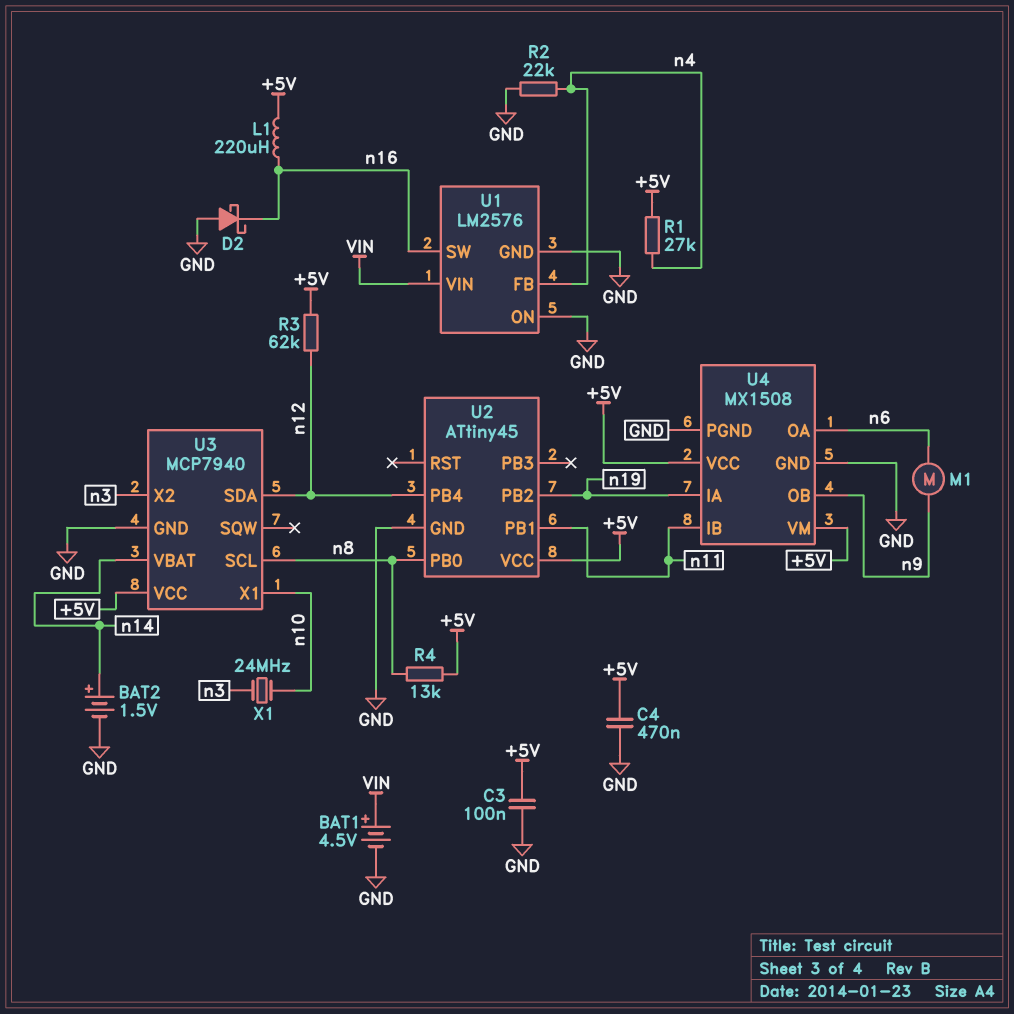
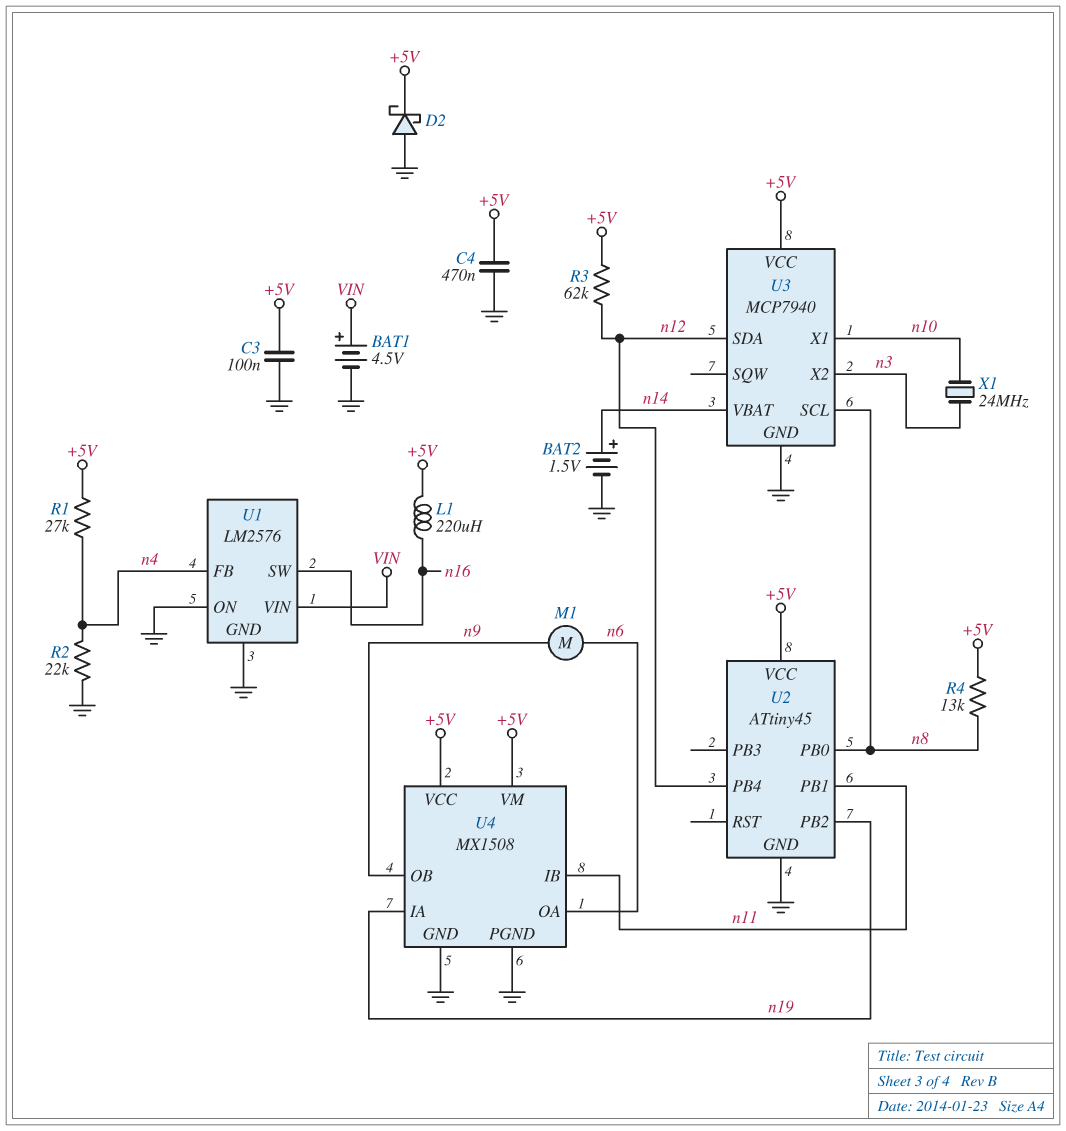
D2: schottky (A GND, K n16) -> schottky (A GND, K +5V)

